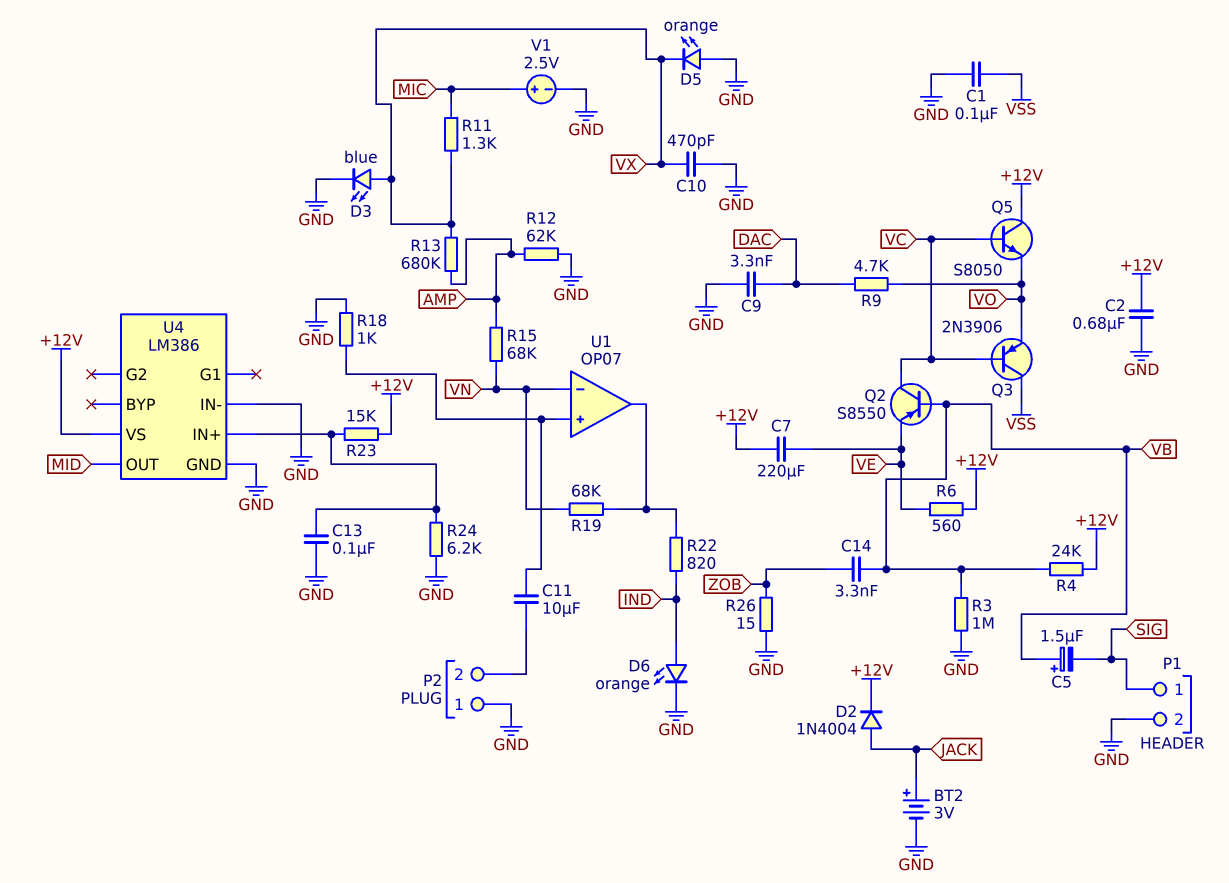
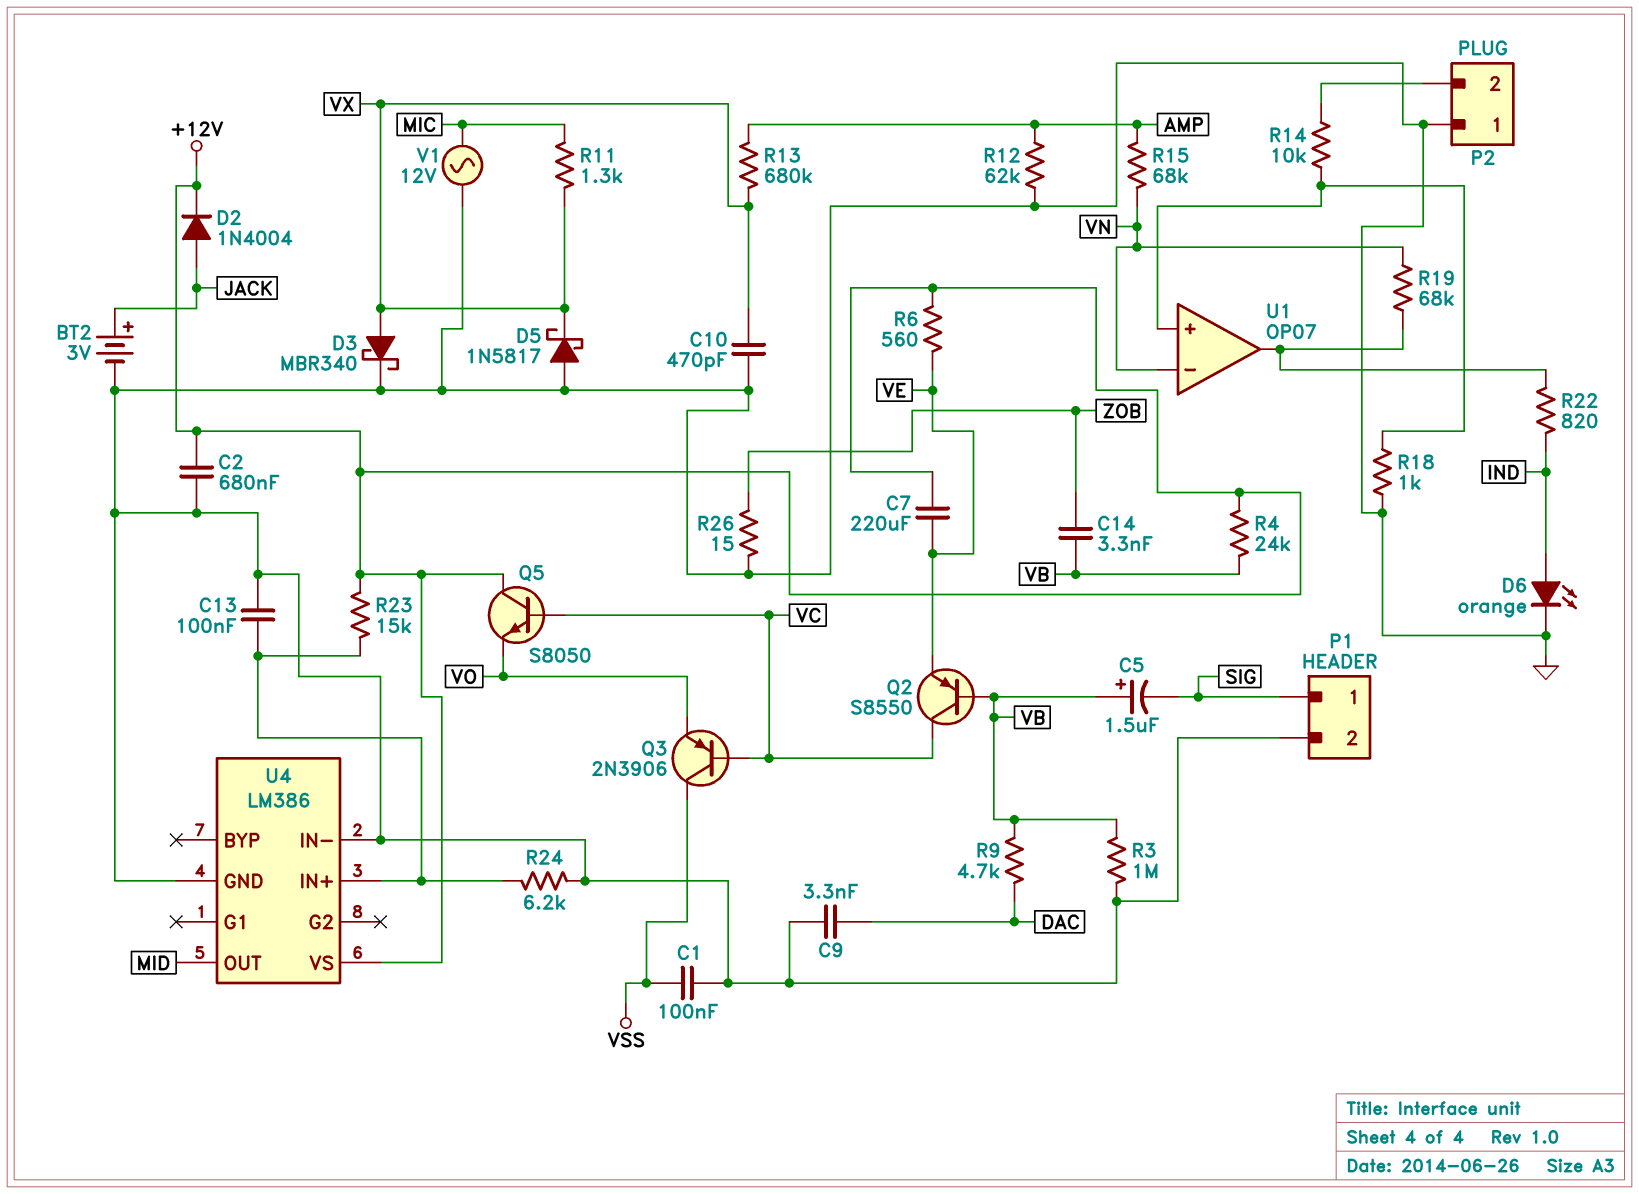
C11: 10uF (P2/2, U1/in+) -> none
D3: LED blue (A VX, K GND) -> schottky MBR340 (A VX, K GND)
D5: LED orange (A GND, K VX) -> schottky 1N5817 (A GND, K VX)
R9: 4.7k (DAC, VO) -> 4.7k (DAC, VB)
R14: none -> 10k (P2/2, U1/in+)
V1: 2.5V (plus MIC, minus GND) -> AC 12V (GND, MIC)

